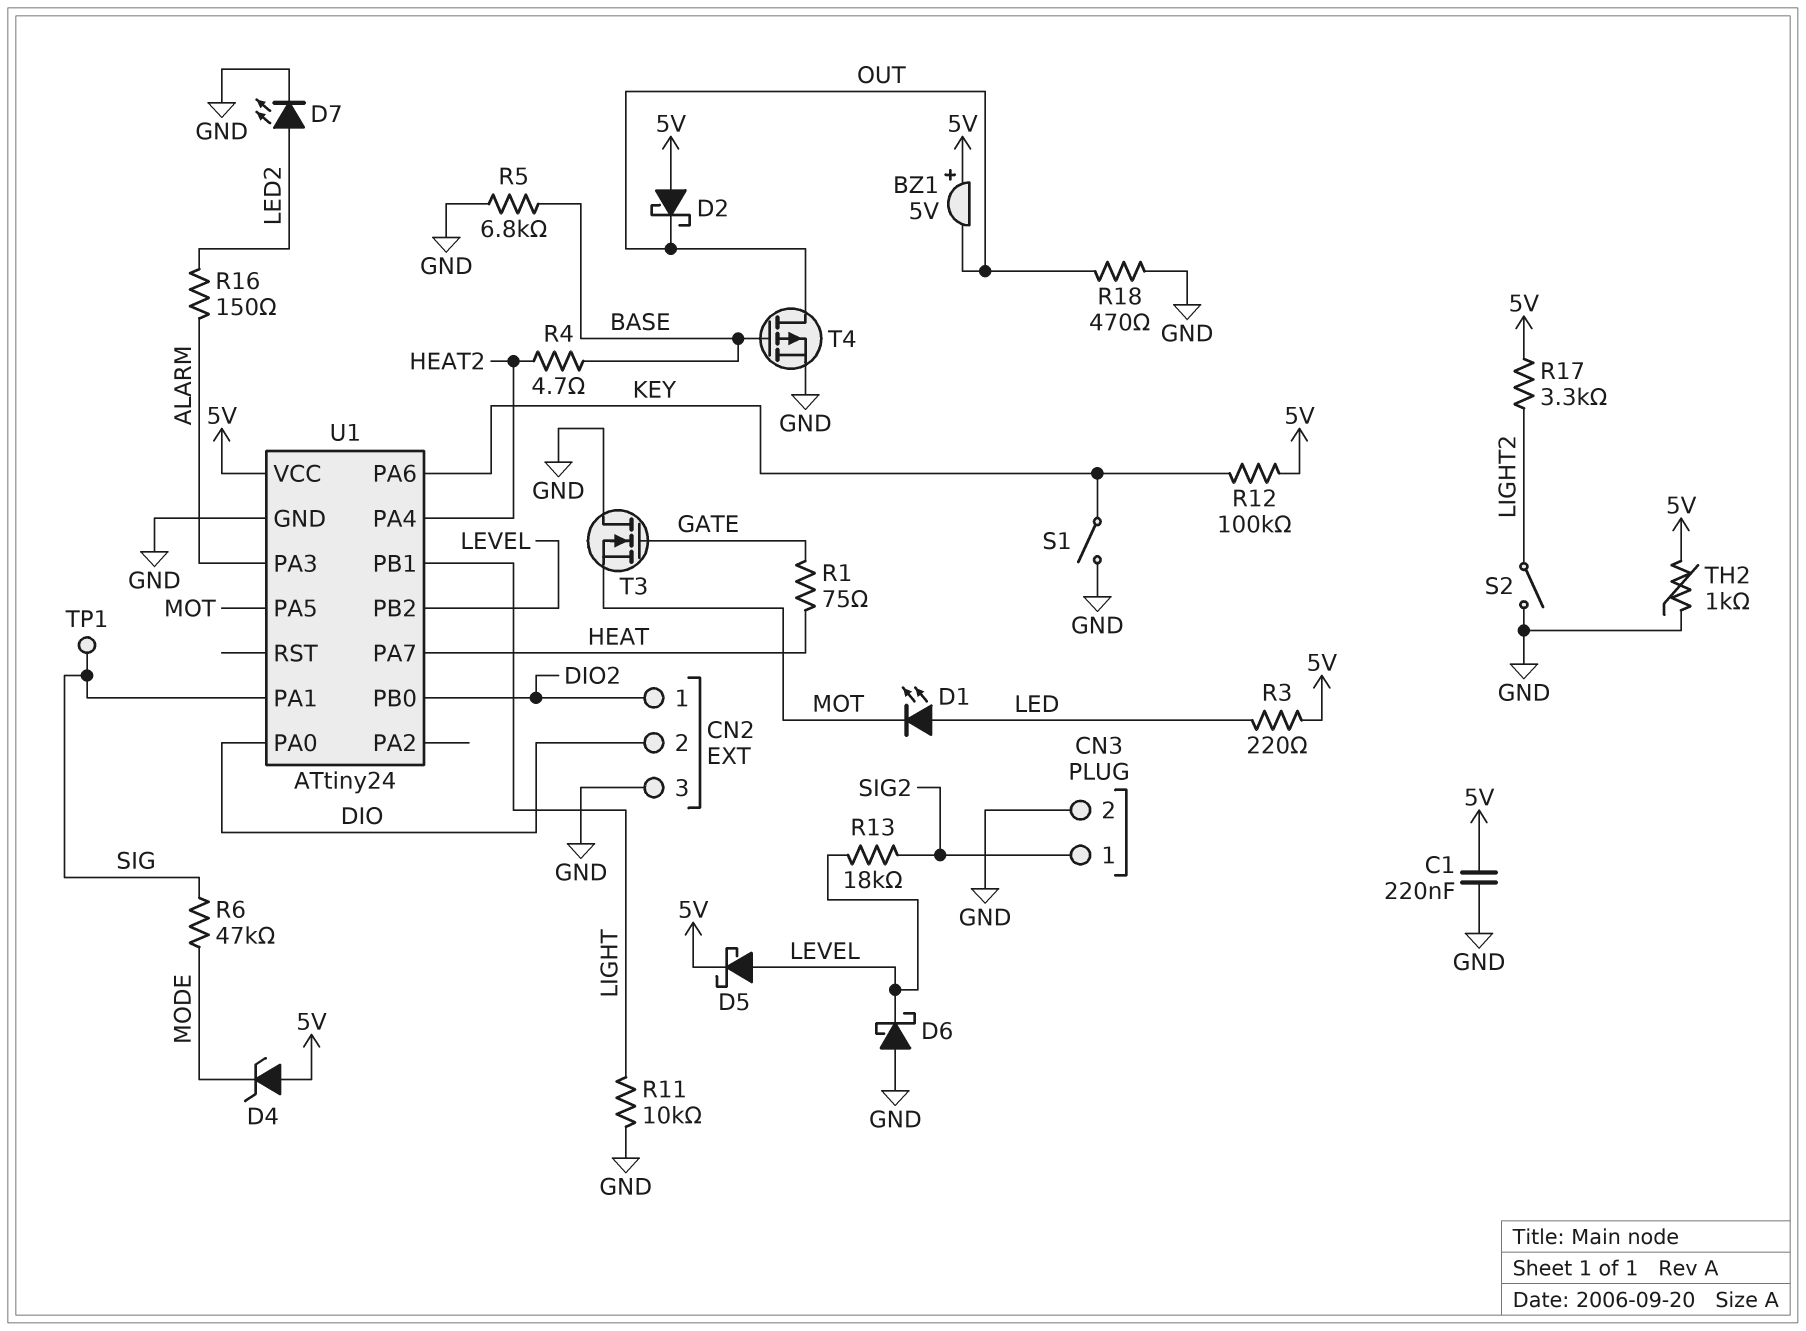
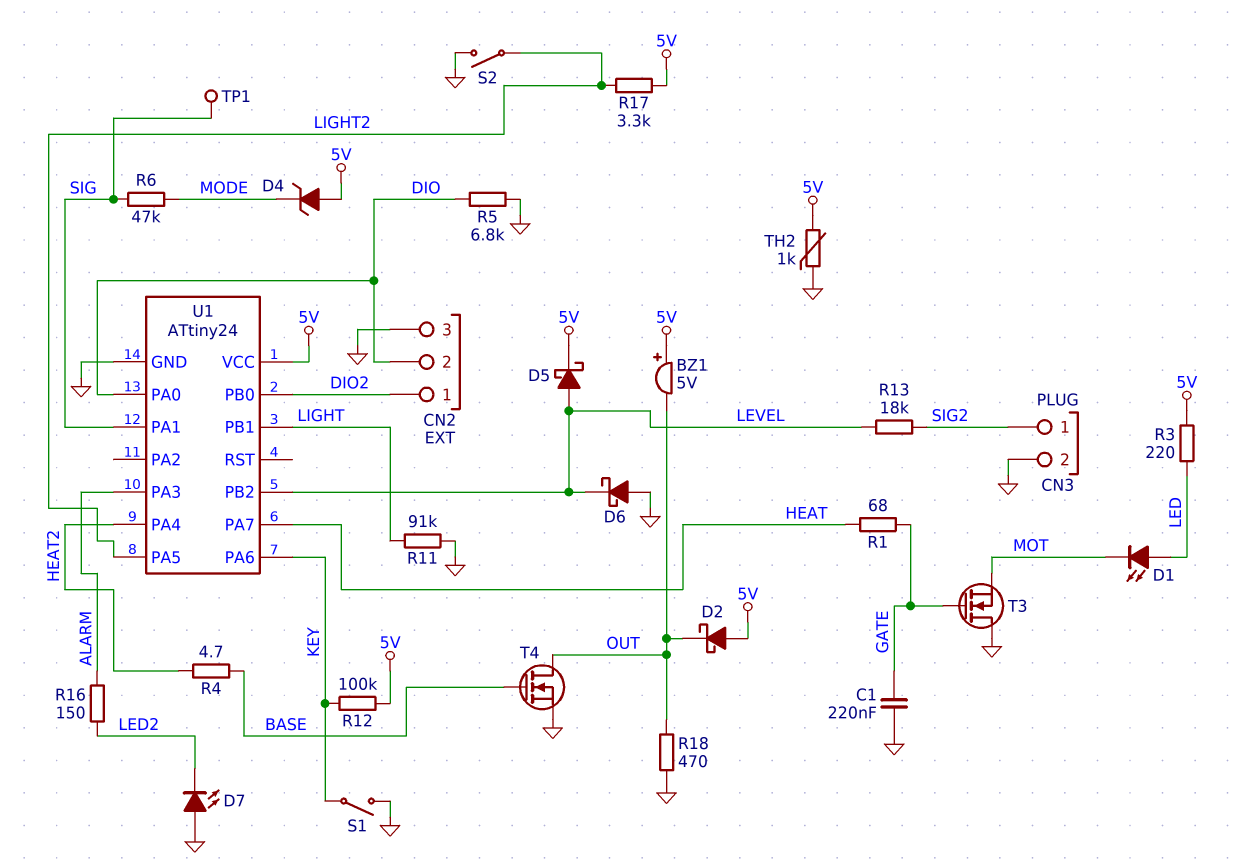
C1: 220nF (5V, GND) -> 220nF (GATE, GND)
D7: LED (A LED2, K GND) -> LED (A GND, K LED2)
R1: 75 (GATE, HEAT) -> 68 (GATE, HEAT)
R5: 6.8k (BASE, GND) -> 6.8k (DIO, GND)
R11: 10k (GND, LIGHT) -> 91k (GND, LIGHT)
T4: PMOS (G BASE, D OUT, S GND) -> NMOS (G BASE, D OUT, S GND)
U1 pin PA5: MOT -> LIGHT2

